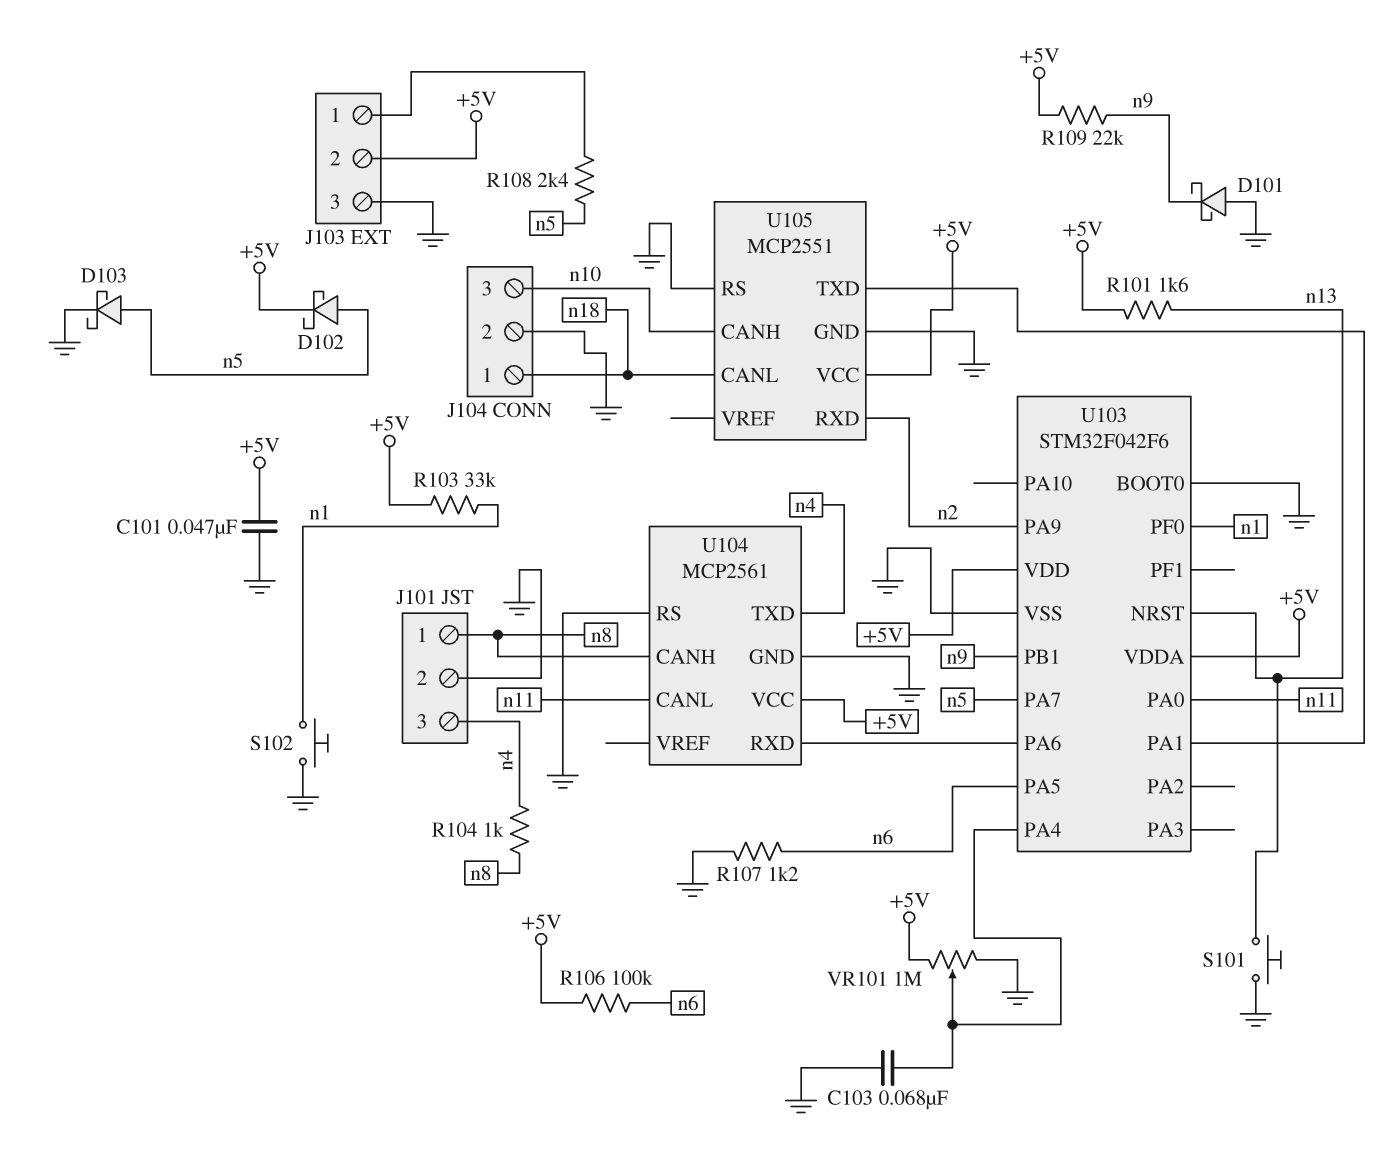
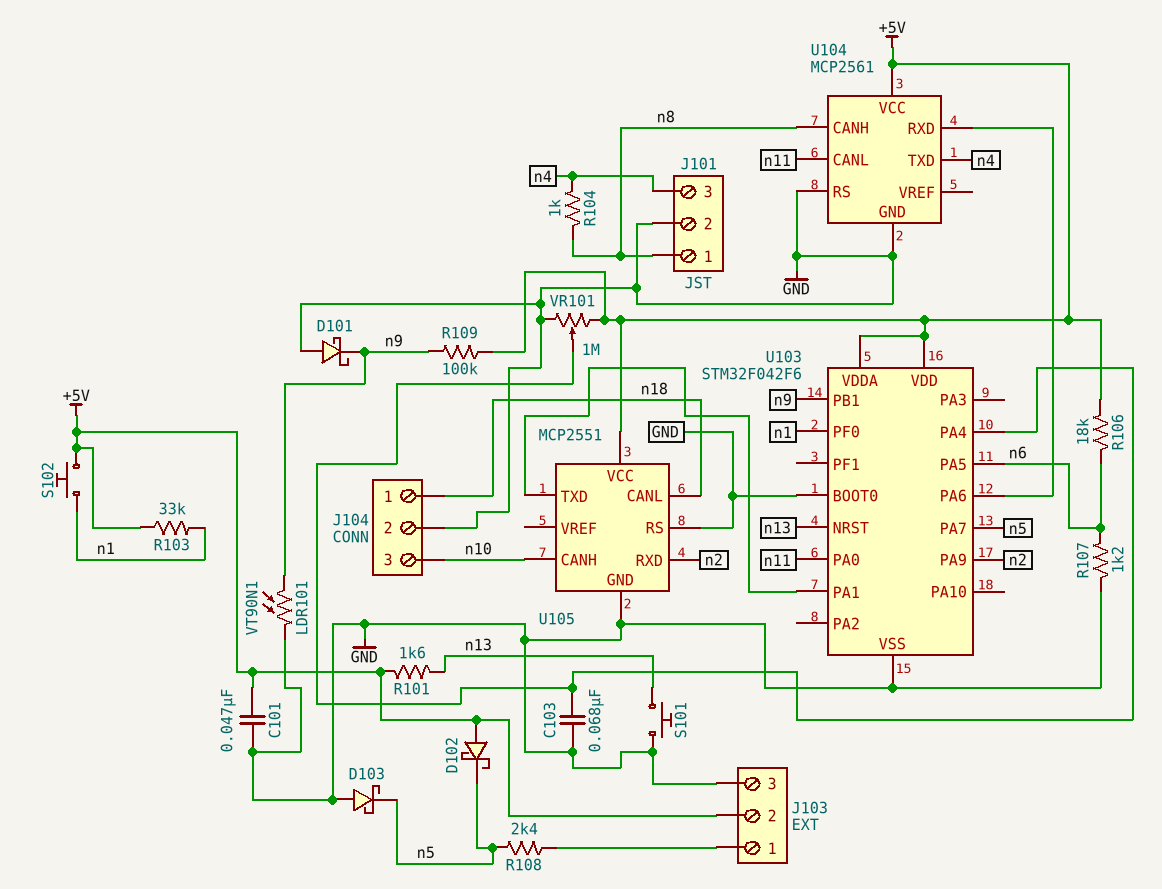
D102: schottky (A n5, K +5V) -> schottky (A +5V, K n5)
D103: schottky (A n5, K GND) -> schottky (A GND, K n5)
LDR101: none -> VT90N1 (GND, n9)
R106: 100k (+5V, n6) -> 18k (+5V, n6)
R109: 22k (+5V, n9) -> 100k (+5V, n9)
S102: button (GND, n1) -> button (+5V, n1)

